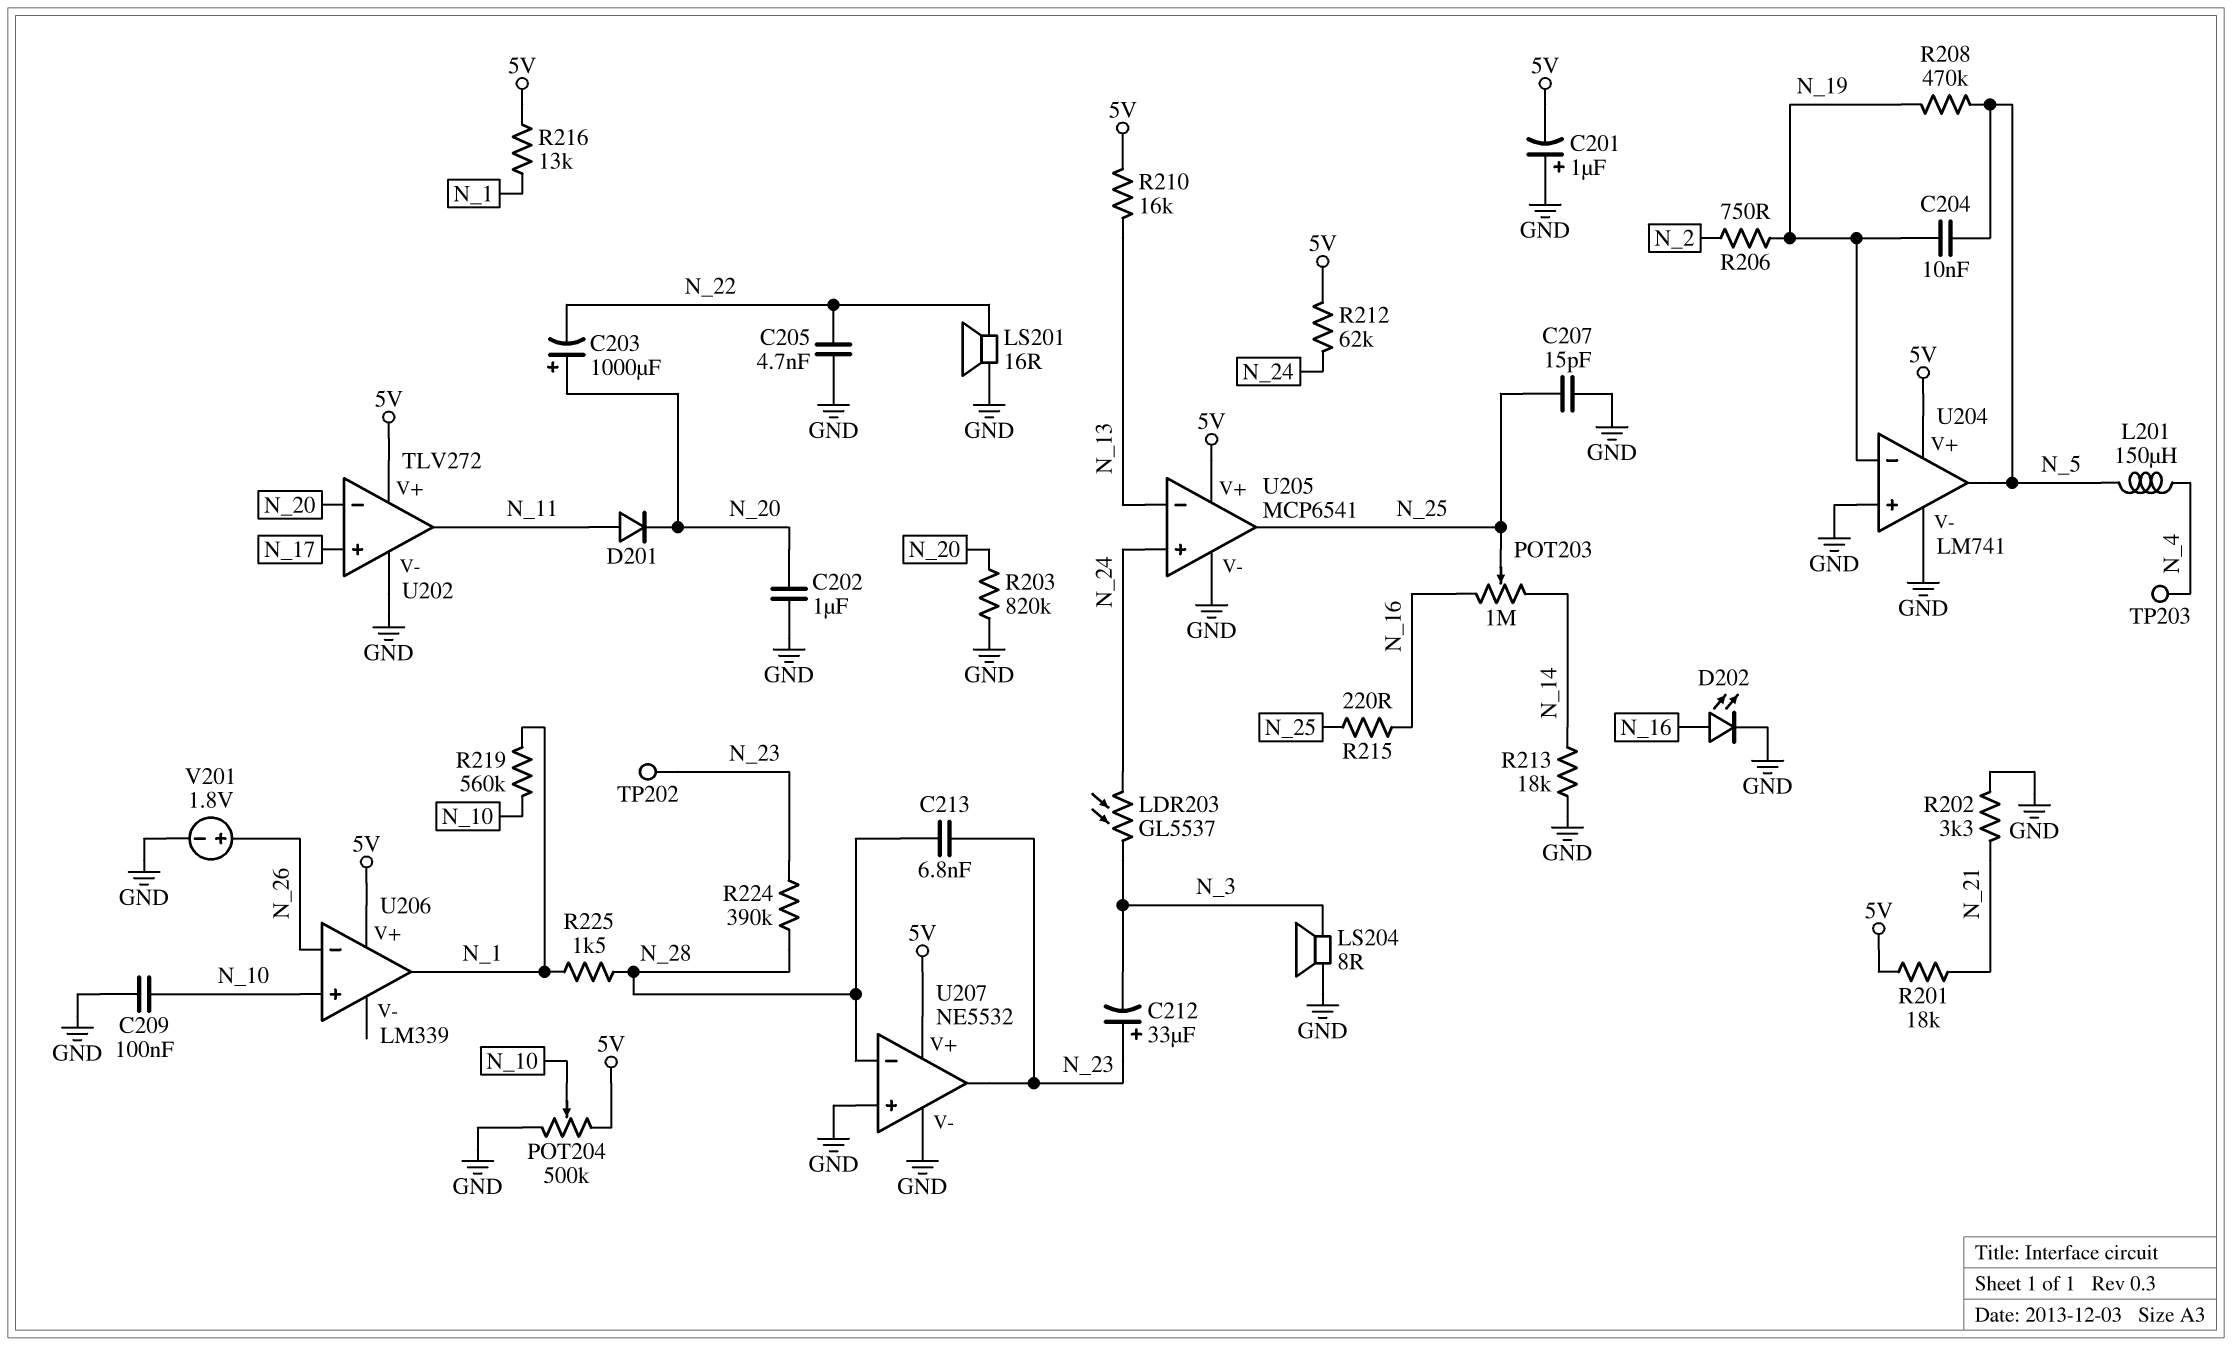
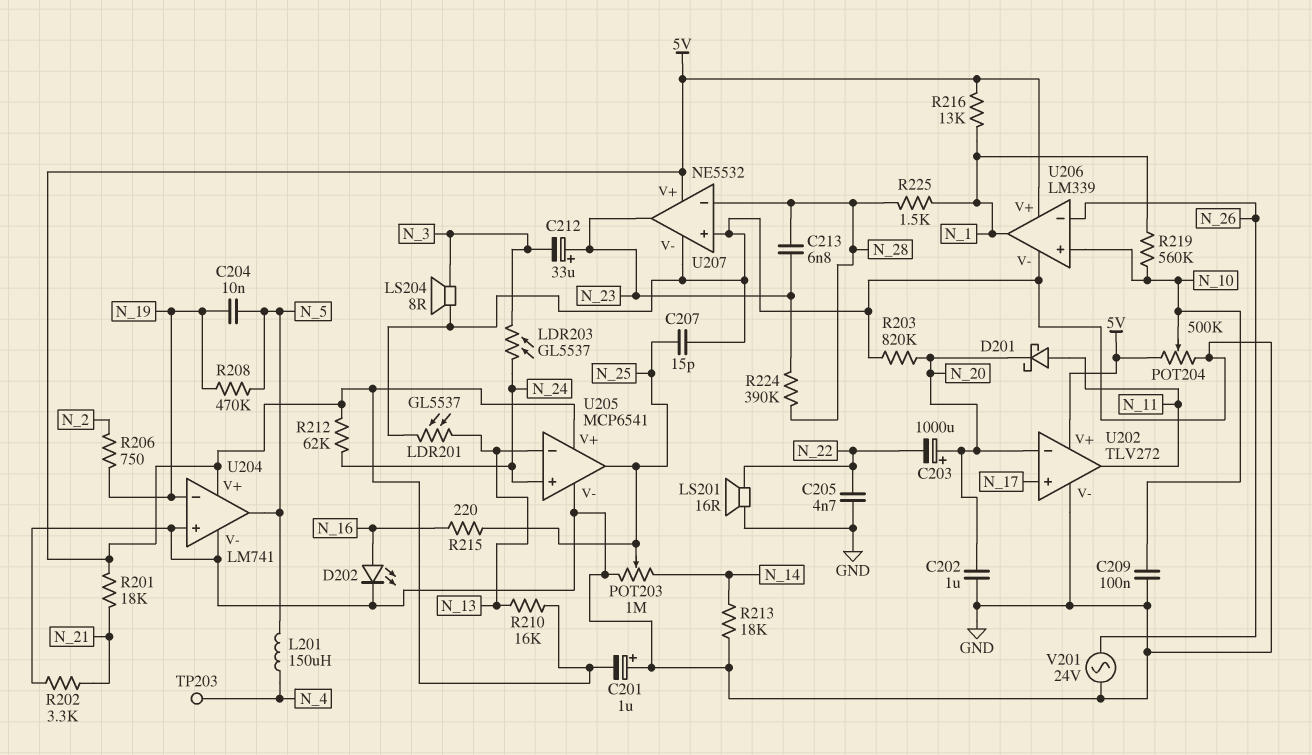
D201: diode (A N_11, K N_20) -> schottky (A N_11, K N_20)
LDR201: none -> GL5537 (GND, N_13)
POT203: 1M (N_14, N_16, wiper N_25) -> 1M (GND, N_14, wiper N_25)
TP202: test point (N_23) -> none
U206 pin V-: none -> GND
V201: 1.8V (plus N_26, minus GND) -> AC 24V (GND, N_26)

